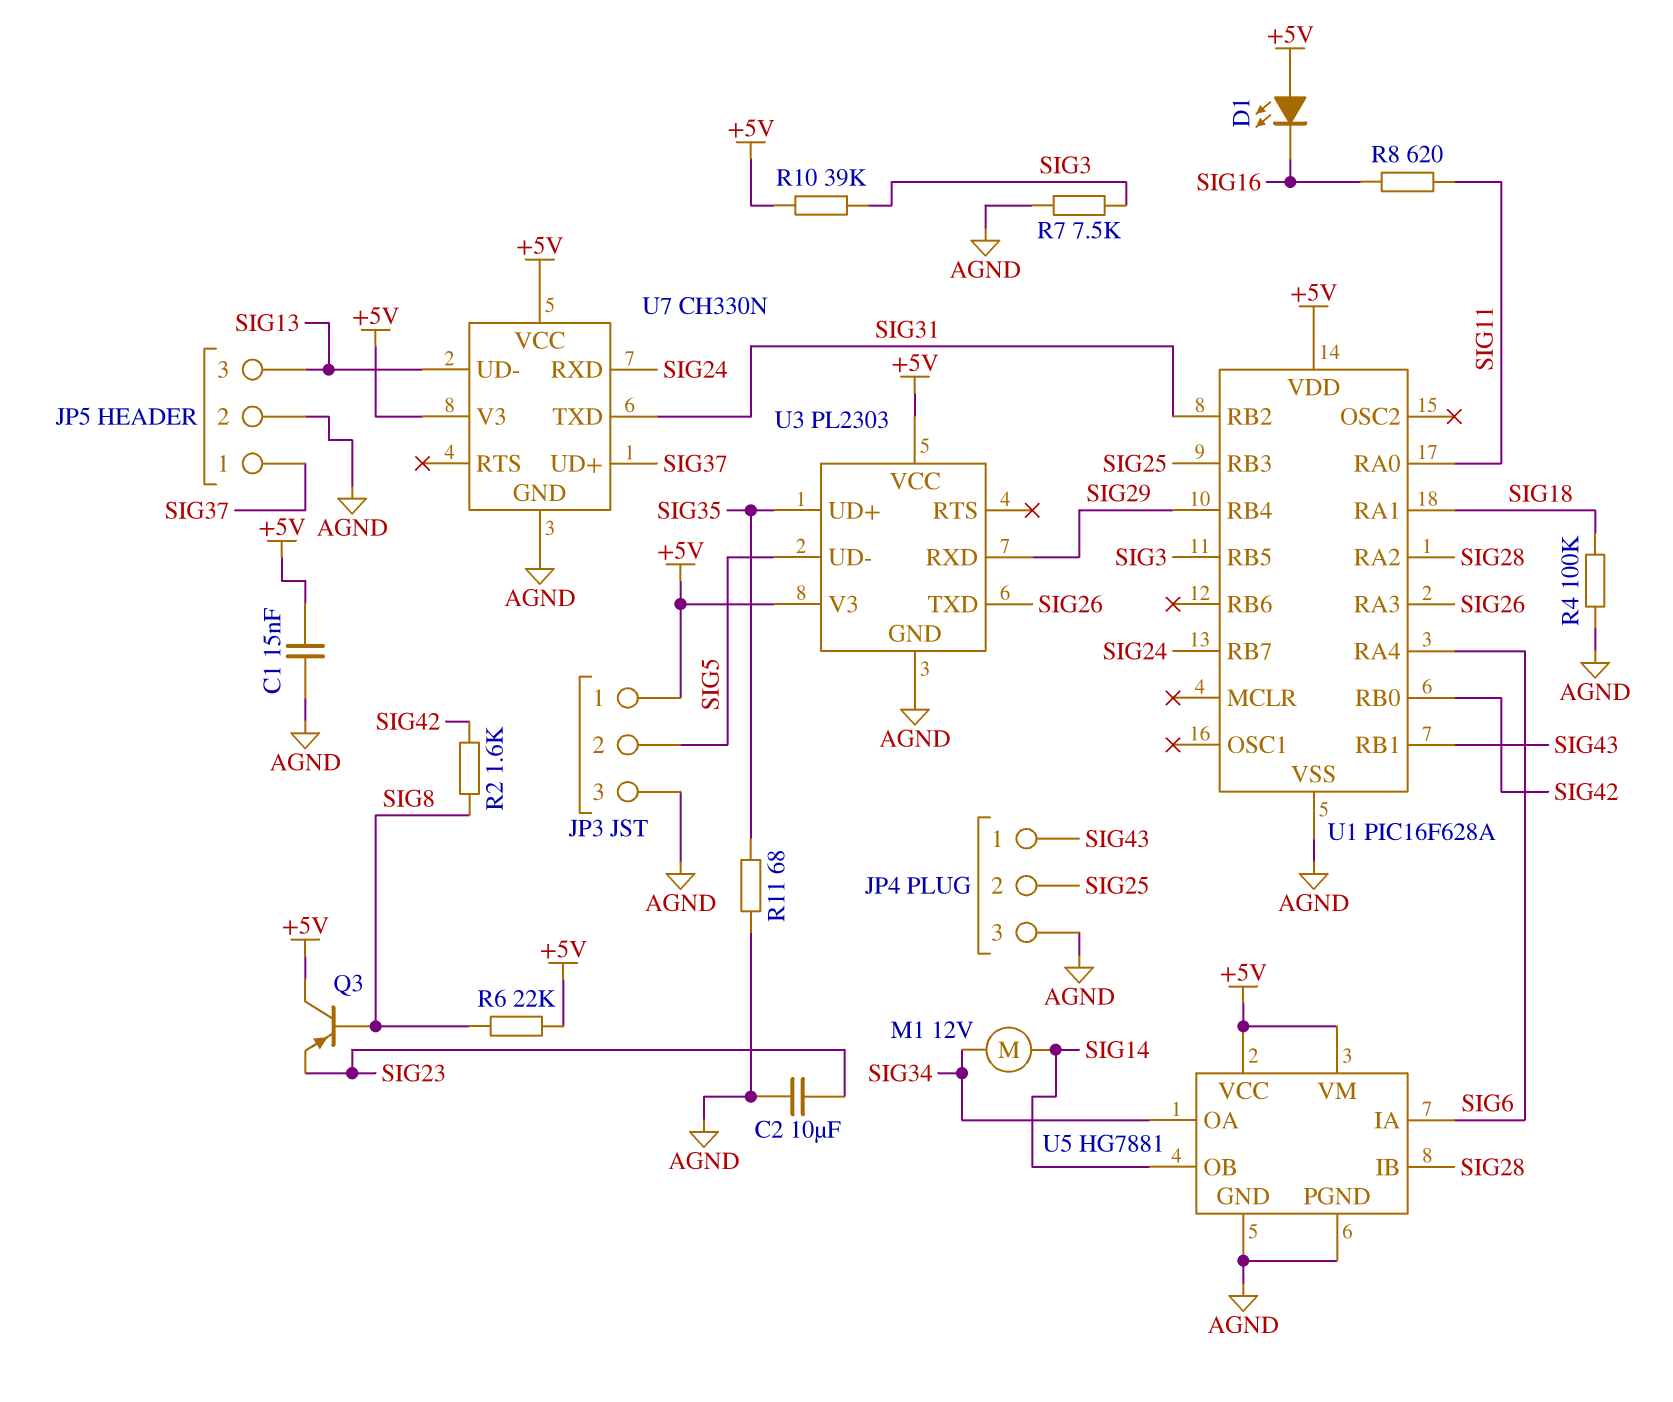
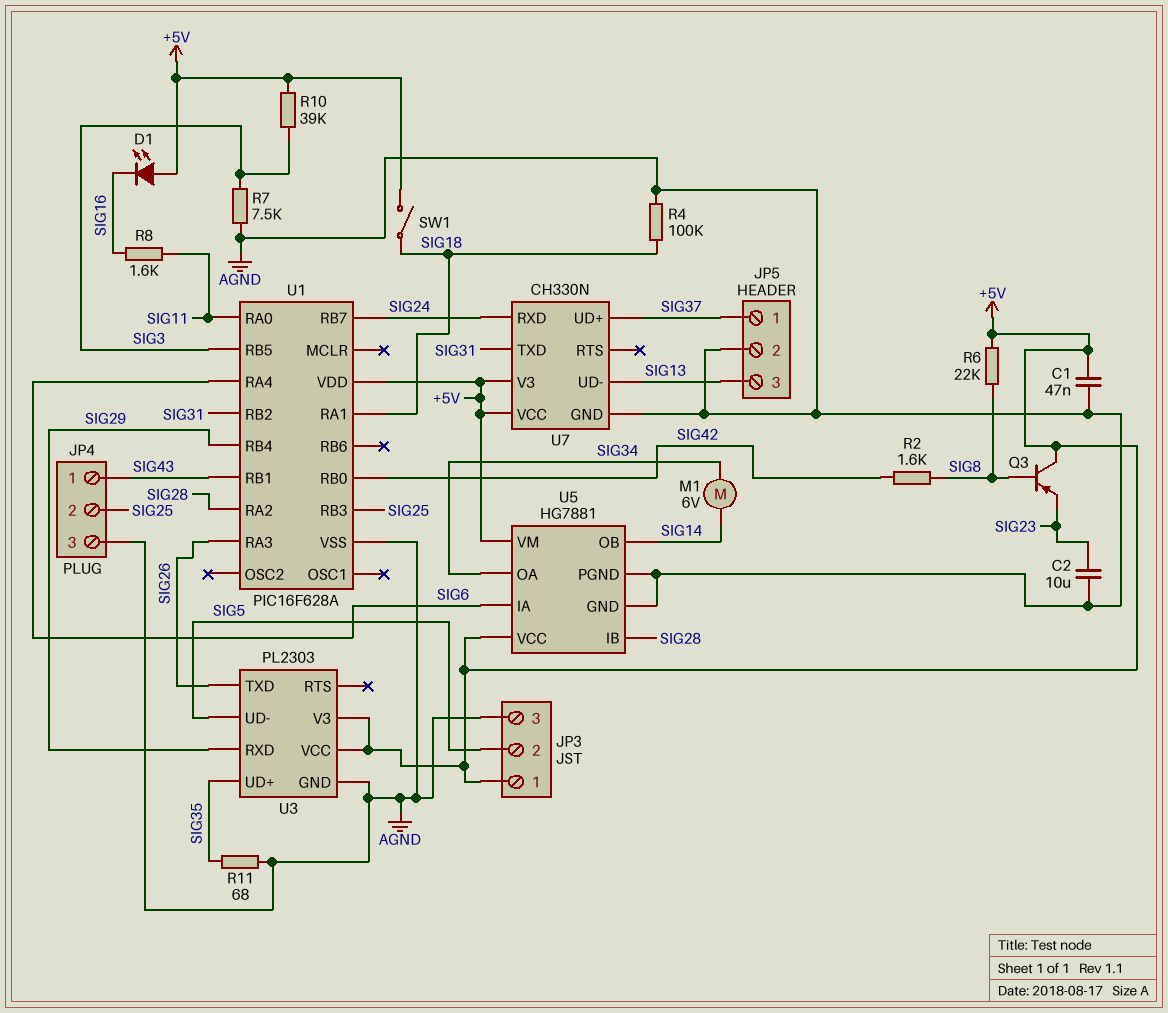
C1: 15nF (+5V, AGND) -> 47nF (+5V, AGND)
M1: motor 12V (SIG14, SIG34) -> motor 6V (SIG14, SIG34)
R8: 620 (SIG11, SIG16) -> 1.6k (SIG11, SIG16)
SW1: none -> switch (+5V, SIG18)

